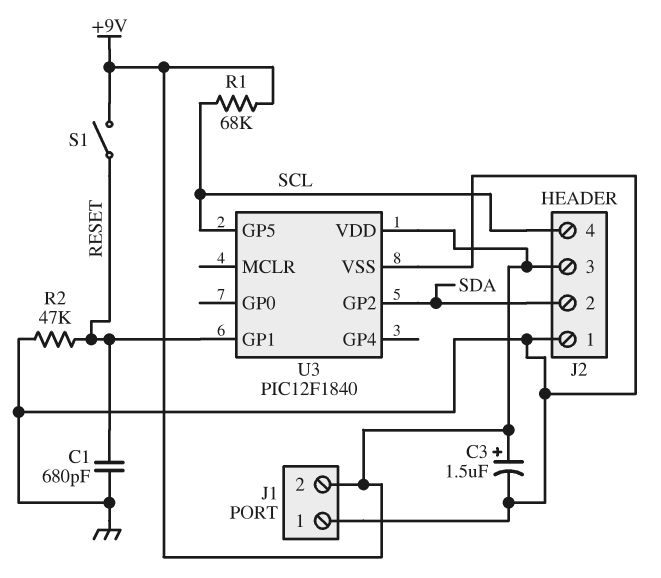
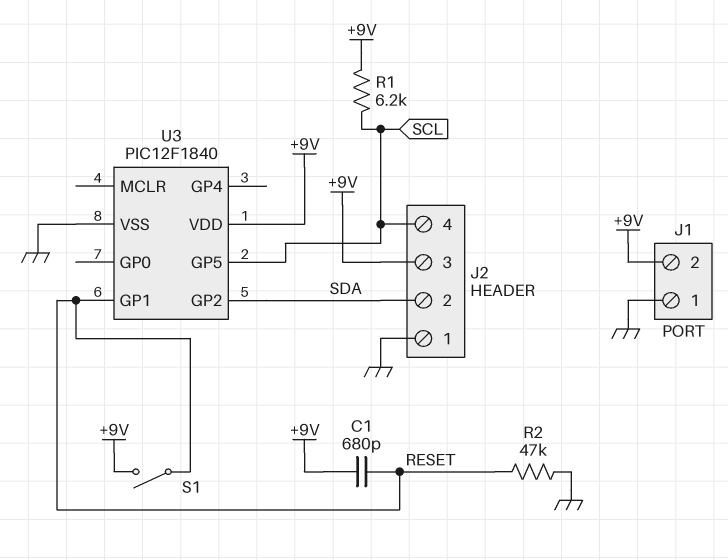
C1: 680pF (GND, RESET) -> 680pF (+9V, RESET)
C3: 1.5uF (plus +9V, minus GND) -> none
R1: 68k (+9V, SCL) -> 6.2k (+9V, SCL)

